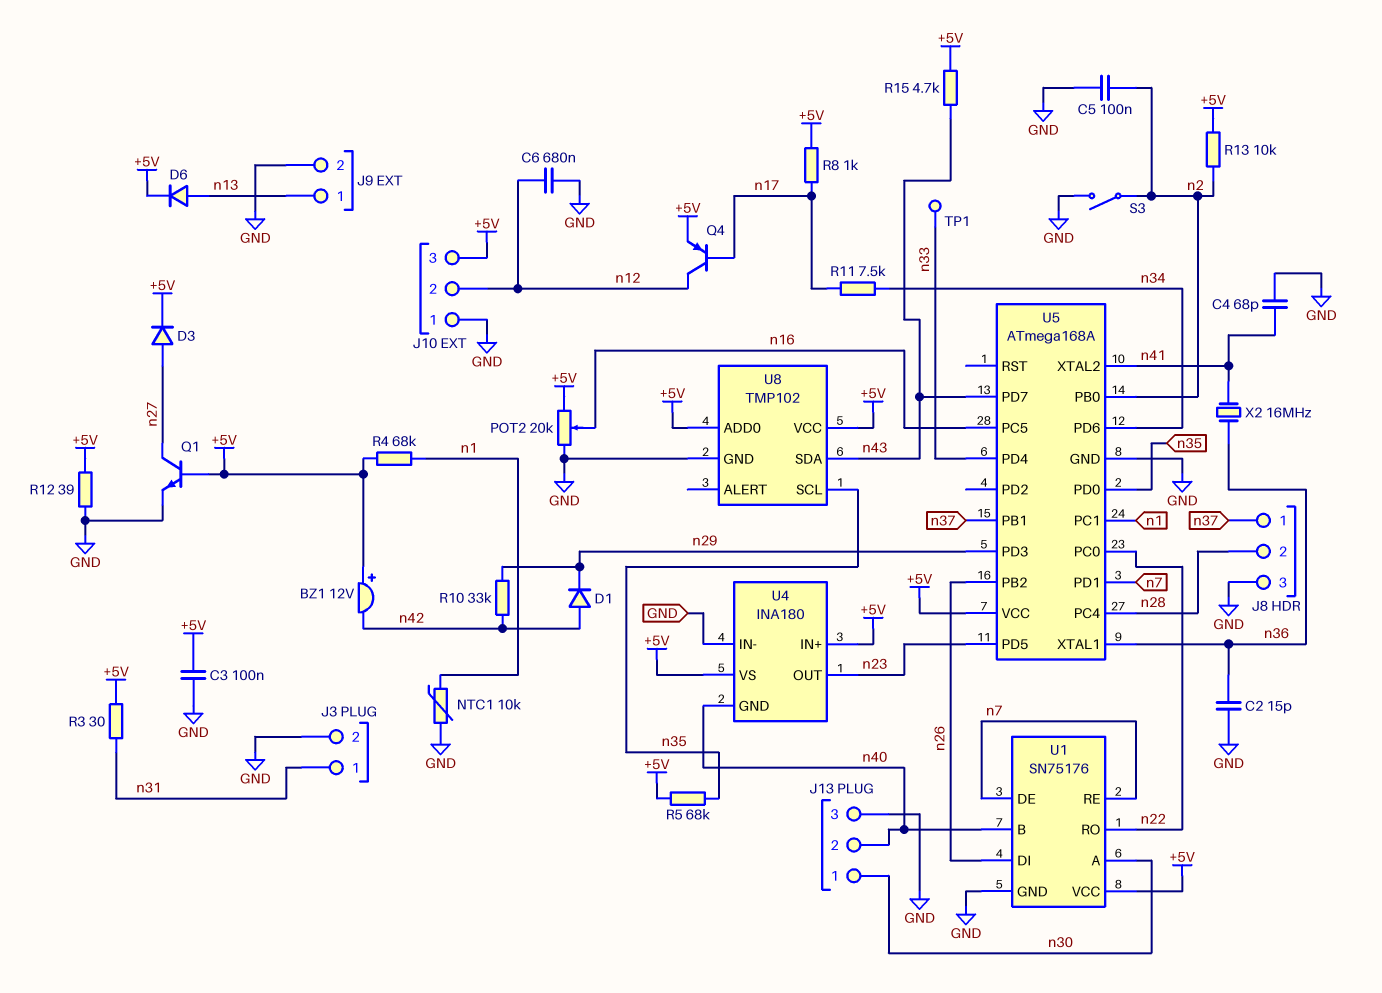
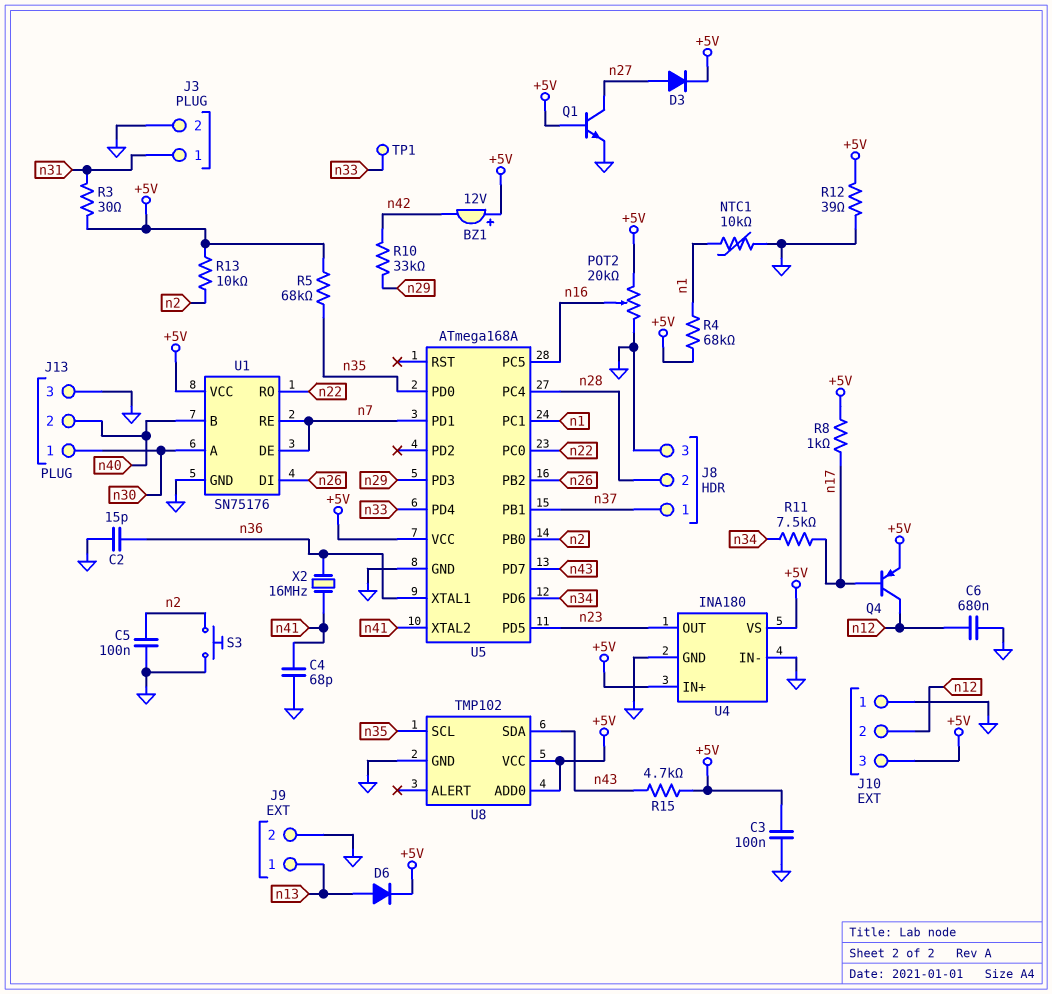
D1: diode (A n42, K n29) -> none
S3: switch (GND, n2) -> button (GND, n2)
U4 pin GND: n40 -> GND

